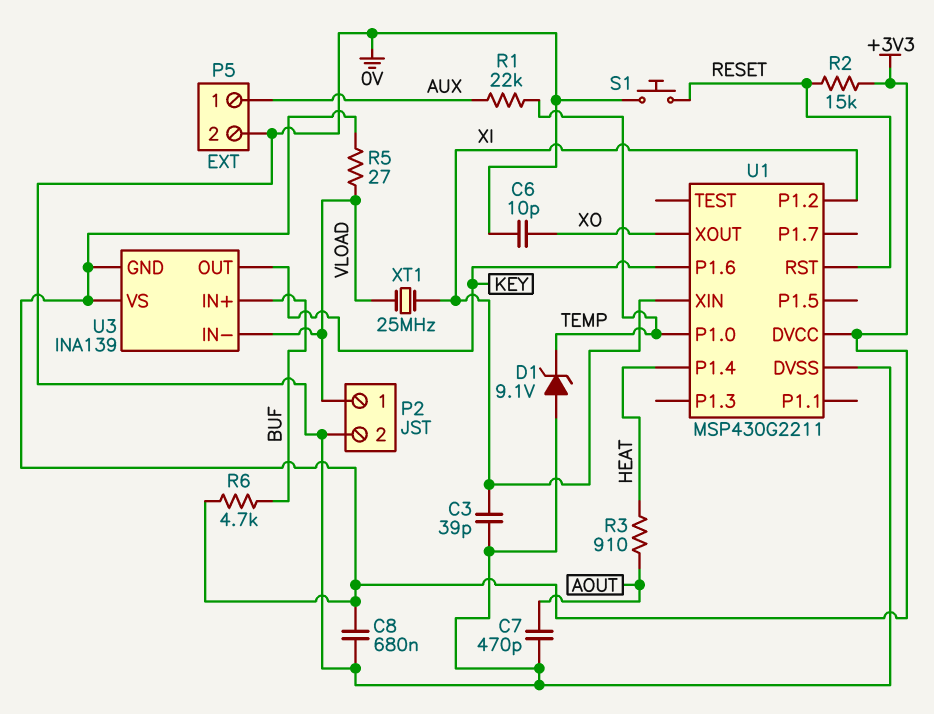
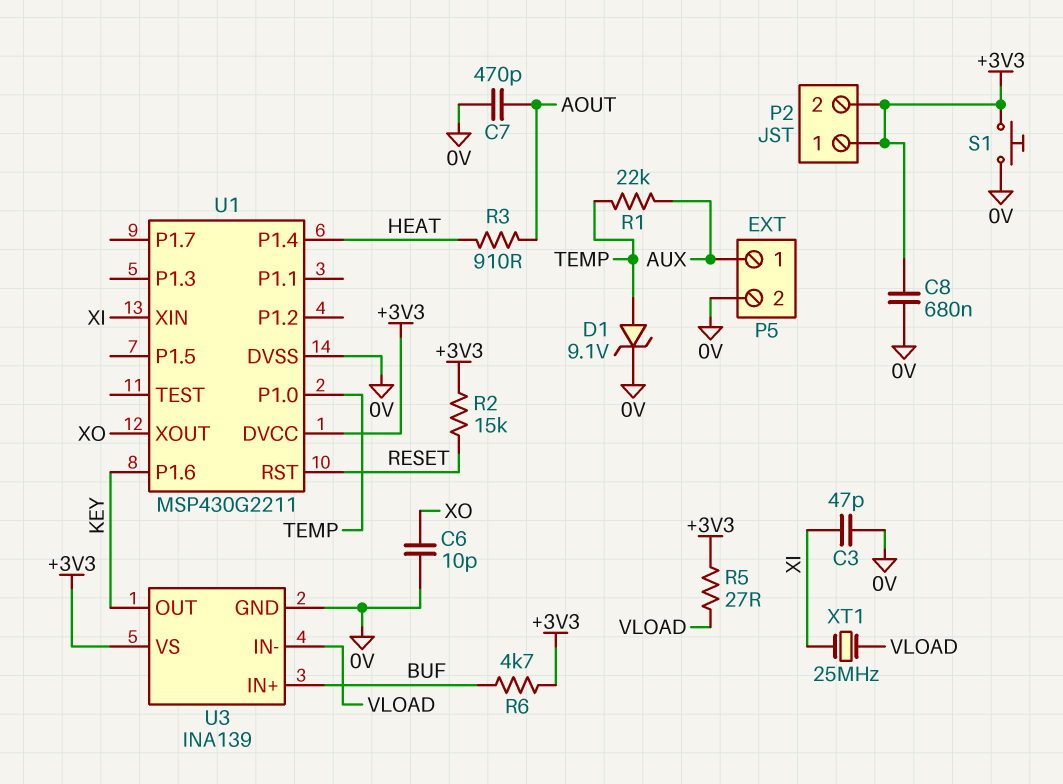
C3: 39pF (0V, XI) -> 47pF (0V, XI)
D1: zener 9.1V (A 0V, K TEMP) -> zener 9.1V (A TEMP, K 0V)
P2 pin 1: VLOAD -> +3V3
P2 pin 2: 0V -> +3V3
S1: button (0V, RESET) -> button (+3V3, 0V)
U1 pin P1.2: XI -> none
U3 pin GND: +3V3 -> 0V

